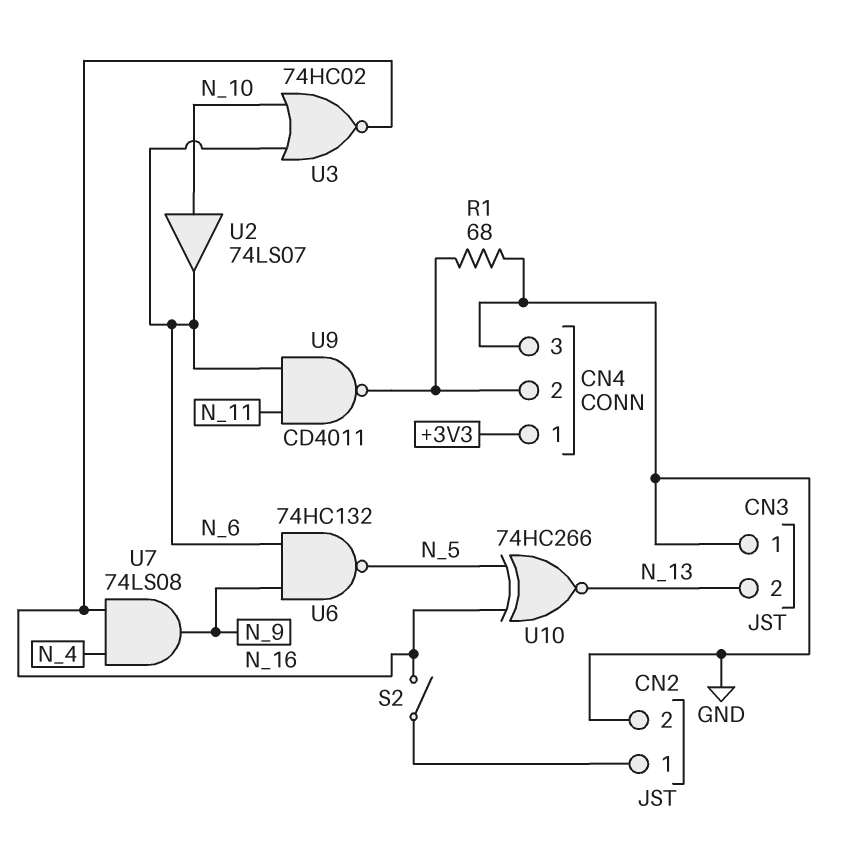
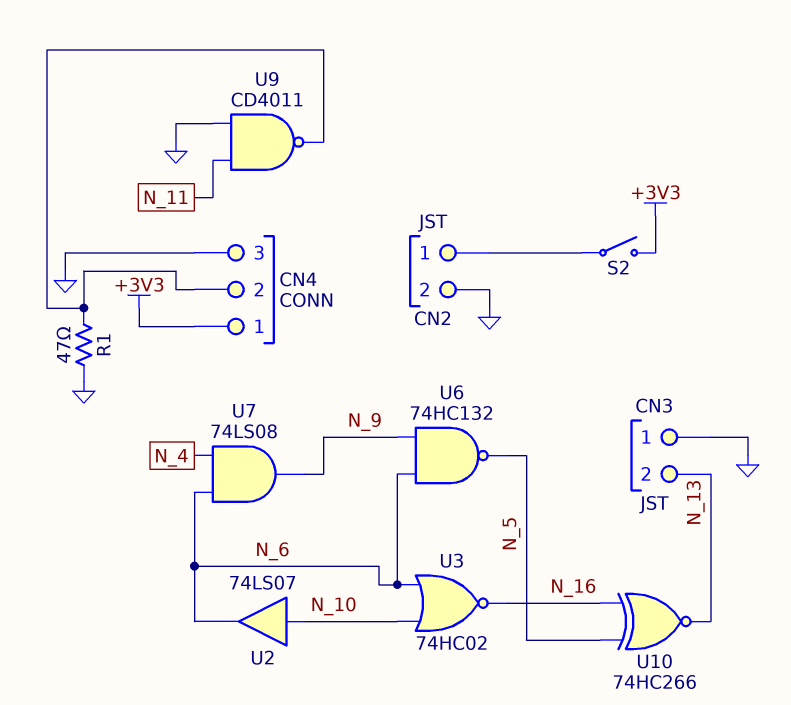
R1: 68 (CN4/2, GND) -> 47 (CN4/2, GND)
S2: switch (CN2/1, N_16) -> switch (+3V3, CN2/1)
U7: AND 74LS08 (in N_4, in N_16, out N_9) -> AND 74LS08 (in N_4, in N_6, out N_9)
U9: NAND CD4011 (in N_6, in N_11, out CN4/2) -> NAND CD4011 (in GND, in N_11, out CN4/2)

